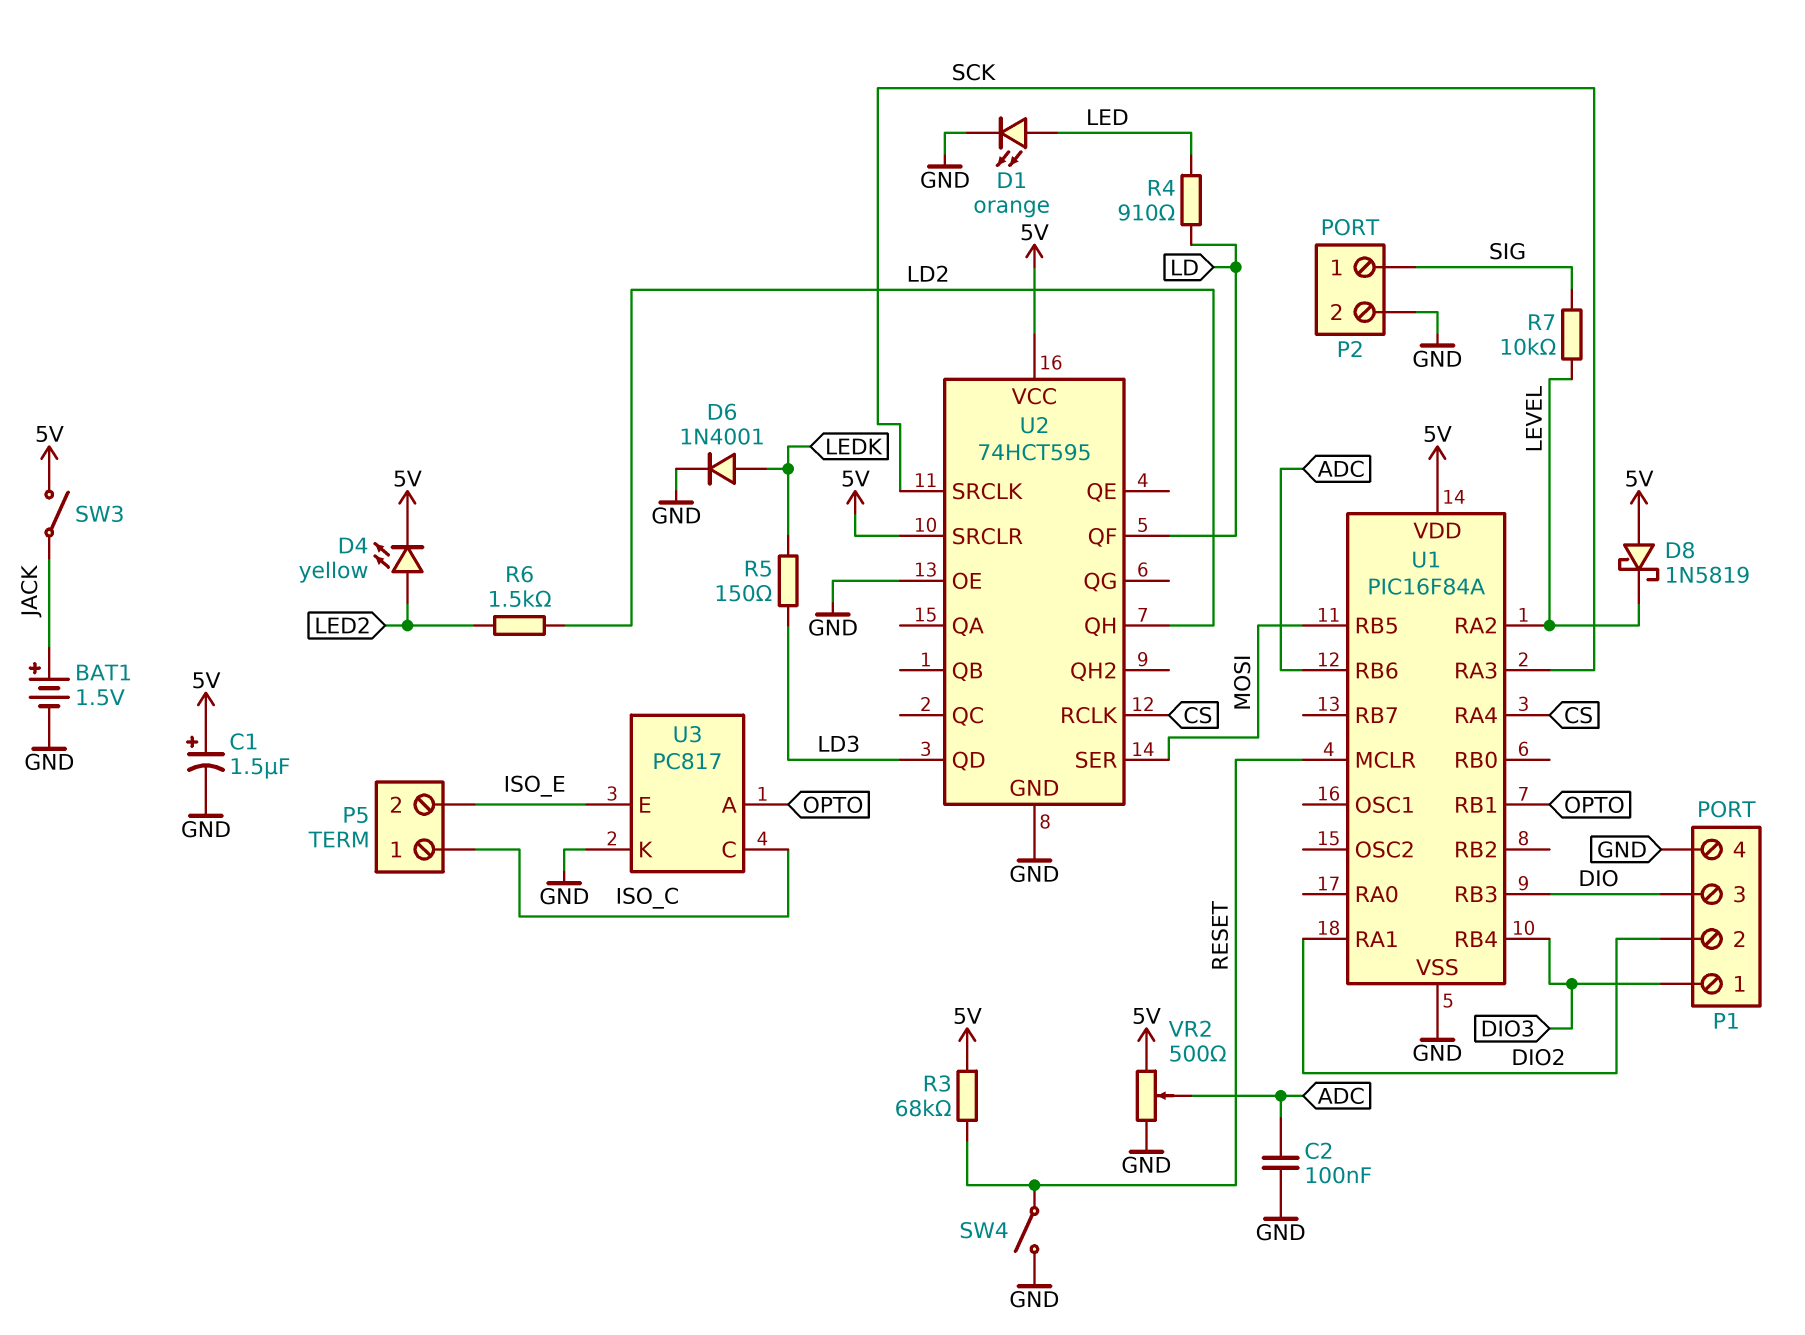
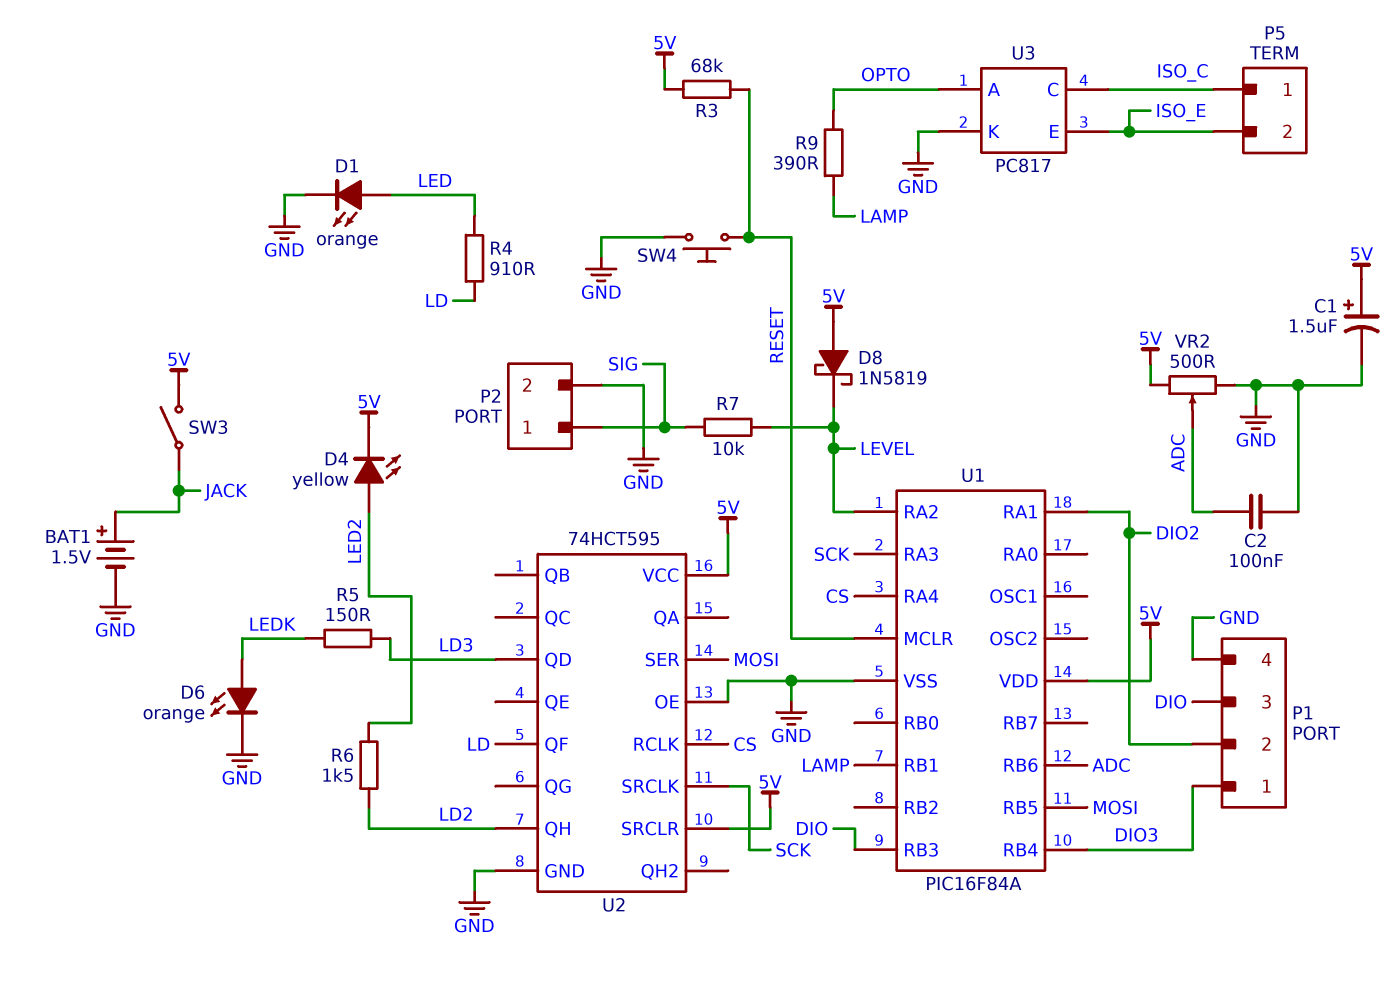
D6: diode 1N4001 (A LEDK, K GND) -> LED orange (A LEDK, K GND)
R9: none -> 390 (LAMP, OPTO)
SW4: switch (GND, RESET) -> button (GND, RESET)
U1 pin RB1: OPTO -> LAMP

